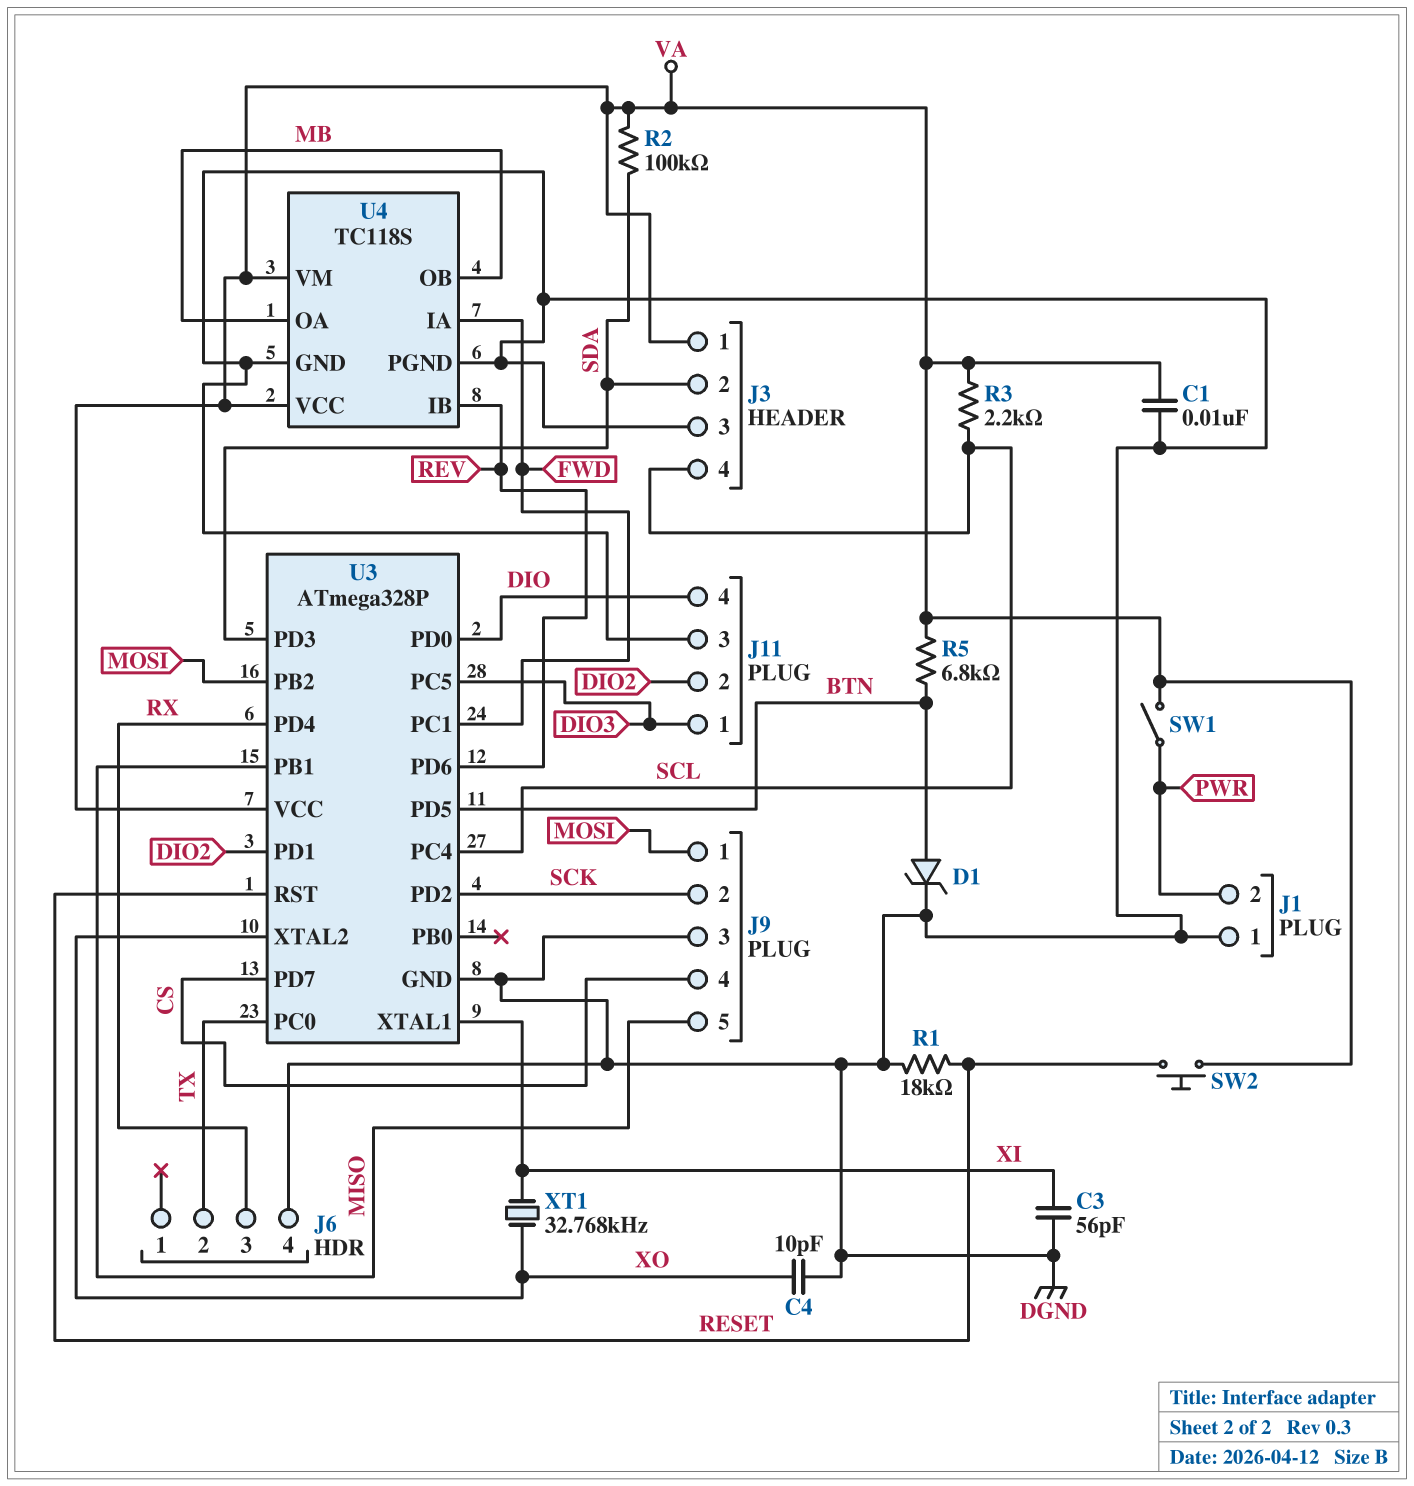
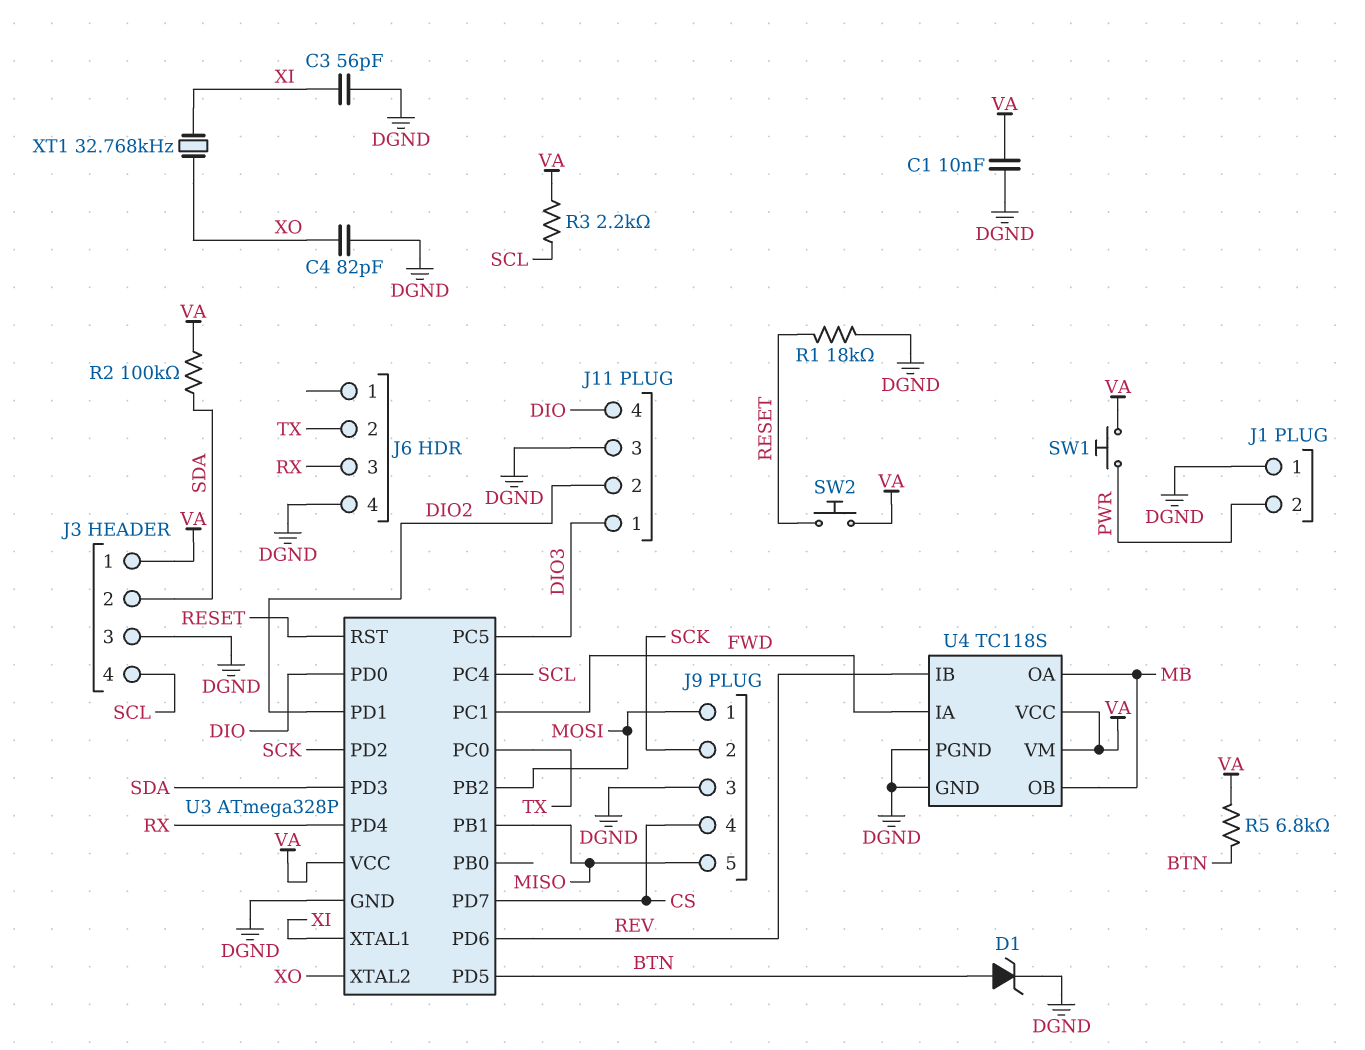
C4: 10pF (DGND, XO) -> 82pF (DGND, XO)
SW1: switch (PWR, VA) -> button (PWR, VA)

